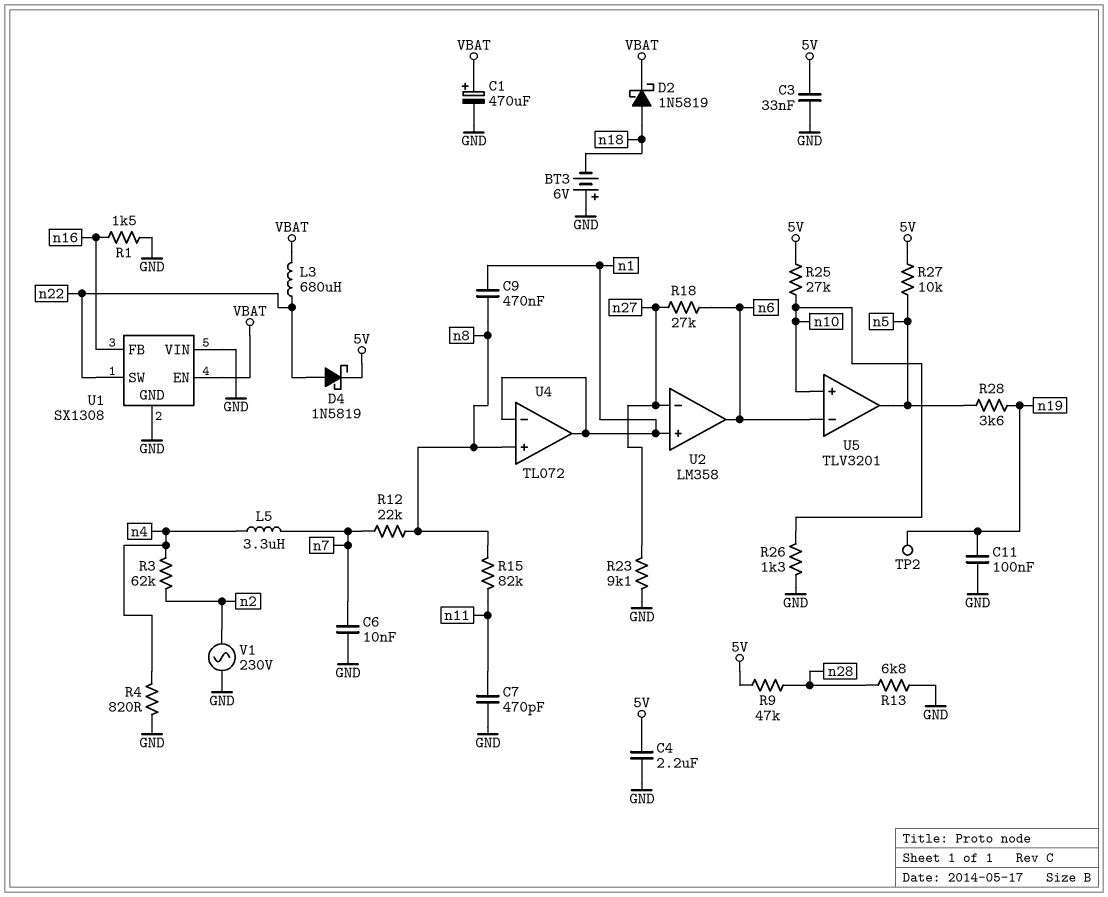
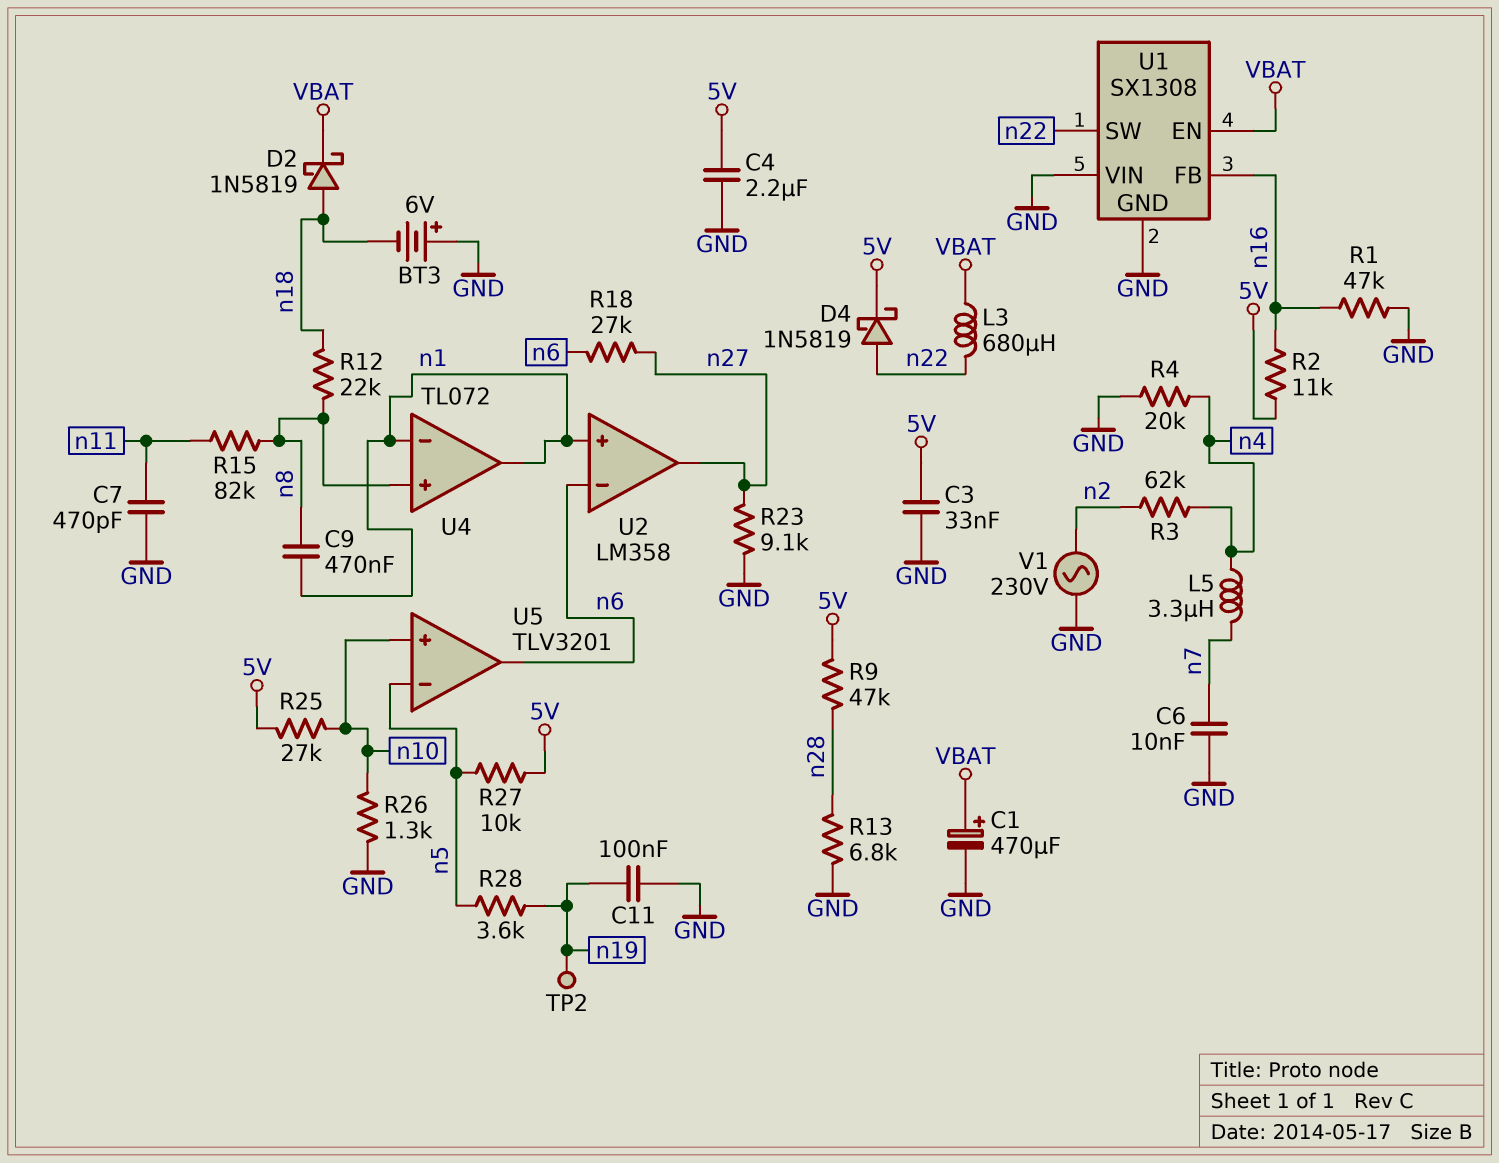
R1: 1.5k (GND, n16) -> 47k (GND, n16)
R2: none -> 11k (5V, n16)
R4: 820 (GND, n4) -> 20k (GND, n4)
R12: 22k (n7, n8) -> 22k (n8, n18)
U2 pin in-: n27 -> n6
U2 pin out: n6 -> n27
U5 pin in-: n6 -> n5
U5 pin out: n5 -> n6

